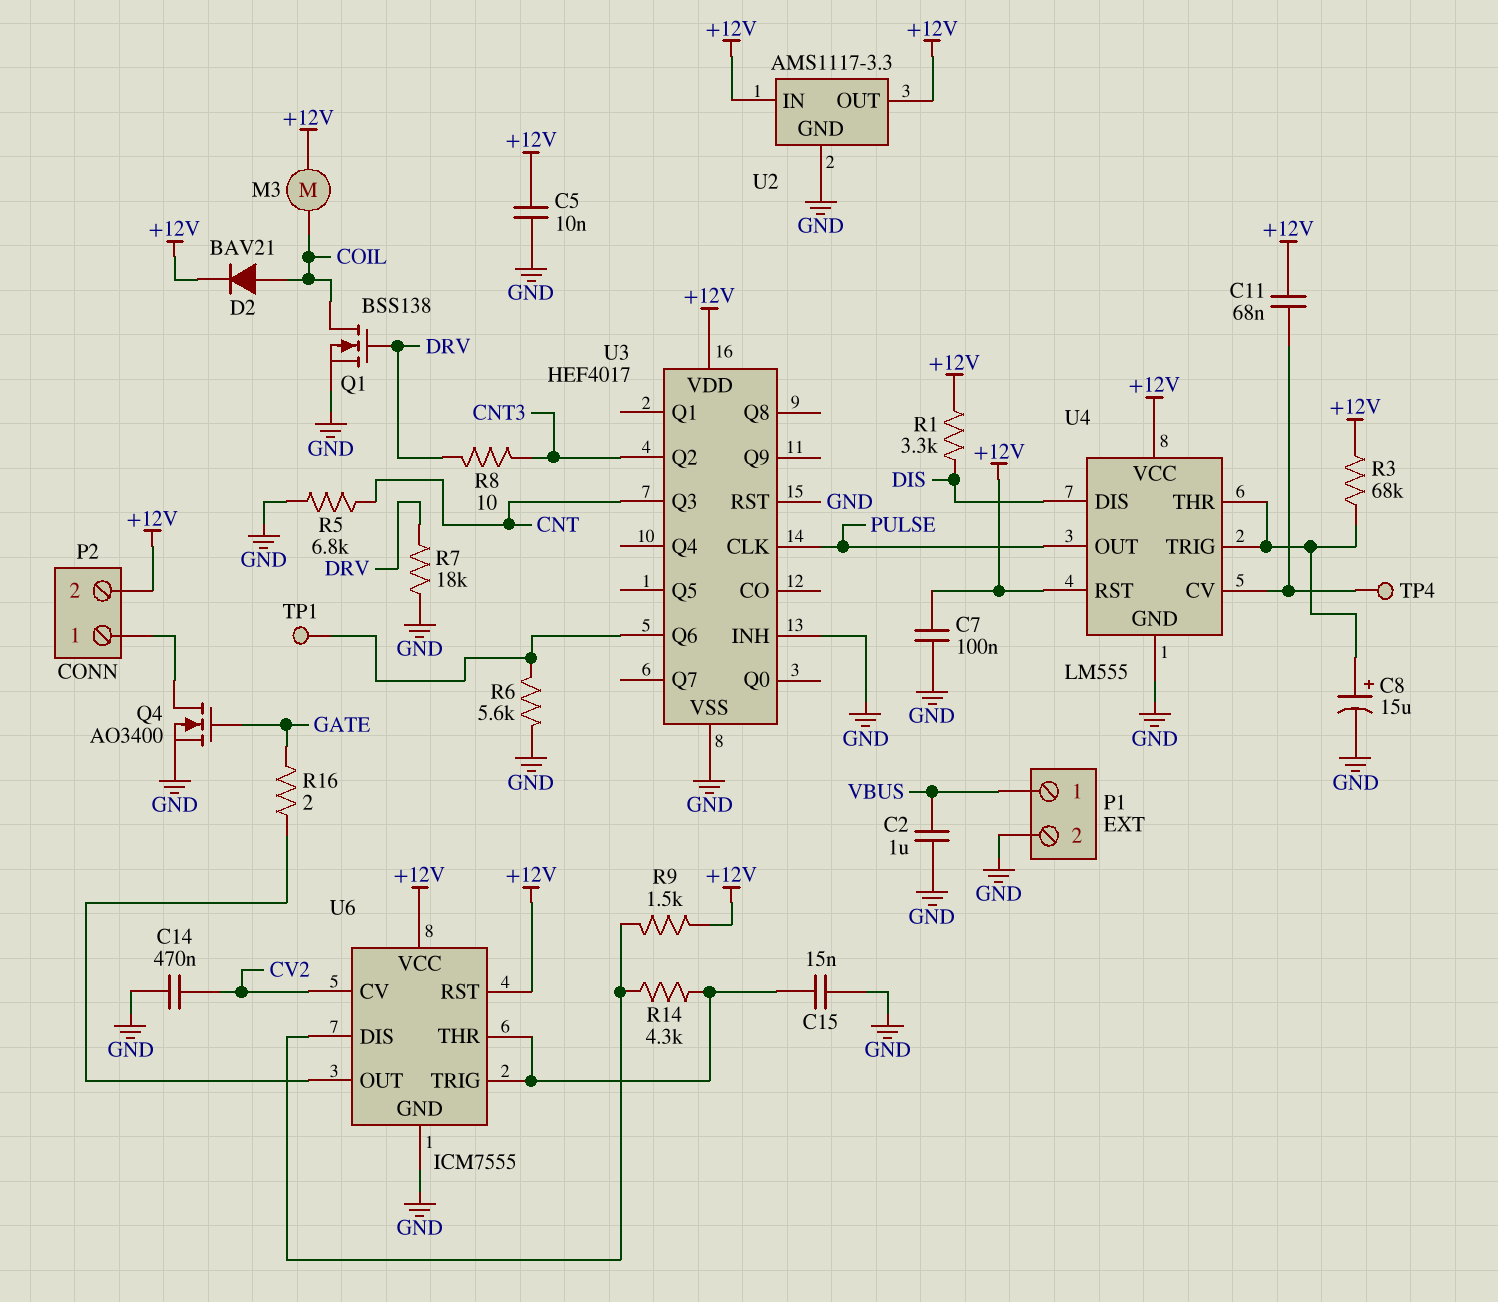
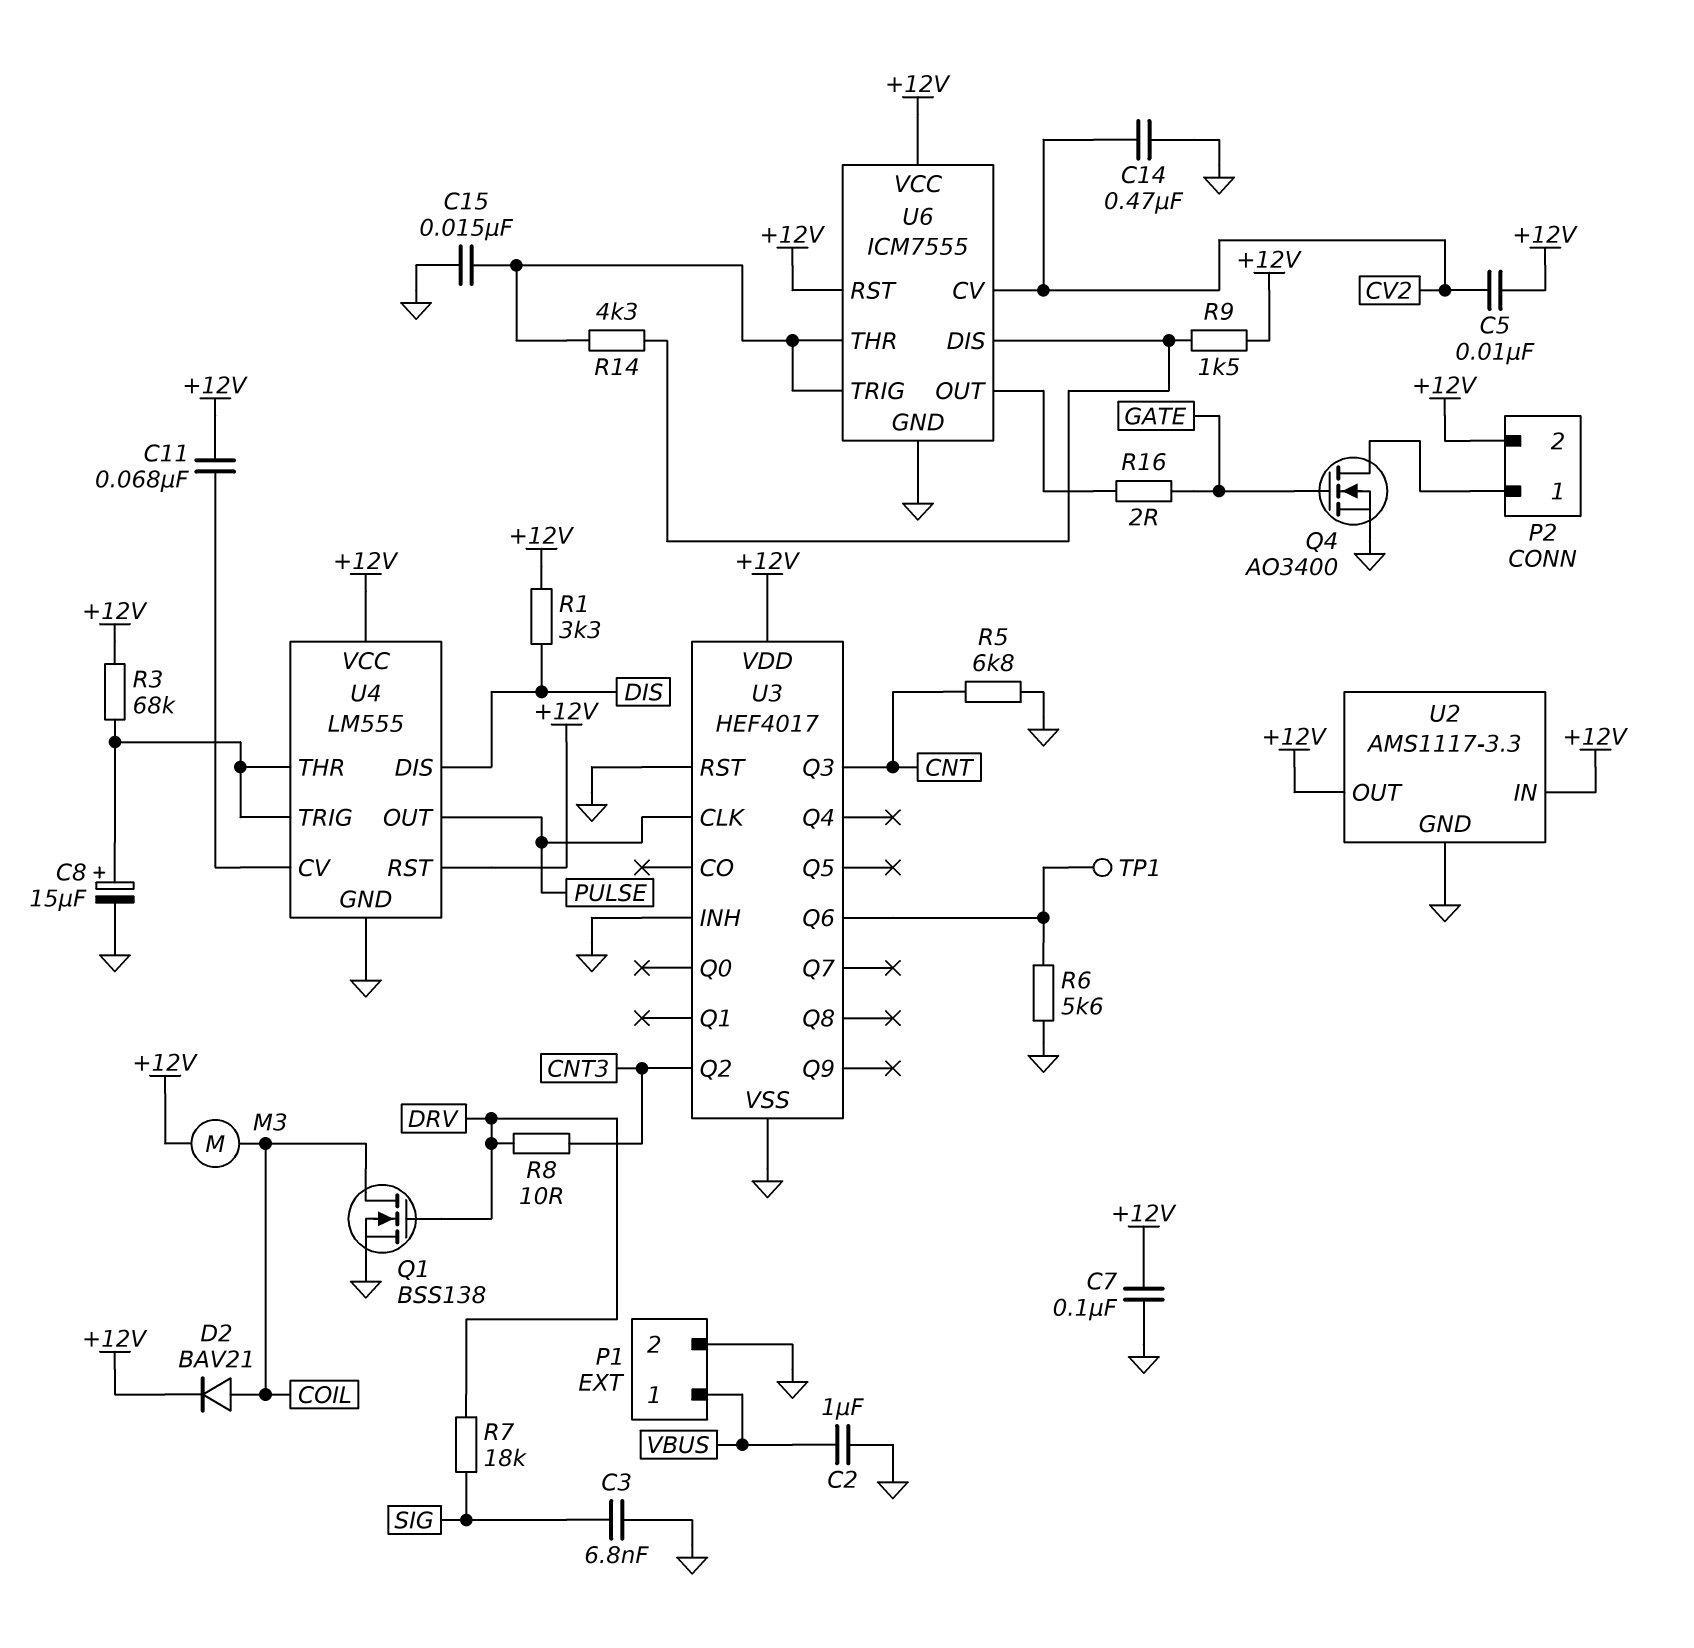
C3: none -> 6.8nF (GND, SIG)
C5: 10nF (+12V, GND) -> 10nF (+12V, CV2)
R7: 18k (DRV, GND) -> 18k (DRV, SIG)
TP4: test point (U4/CV) -> none

